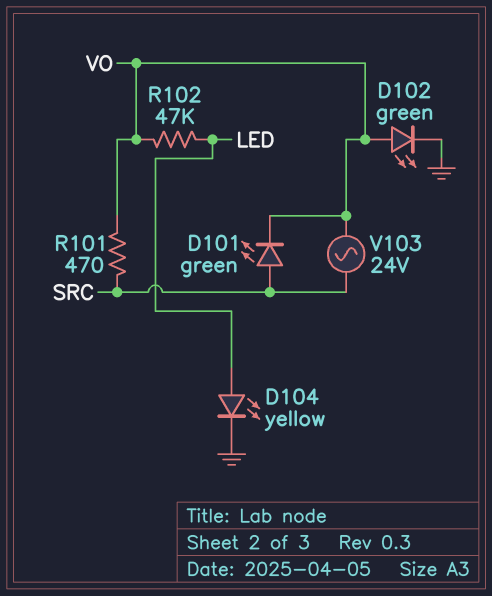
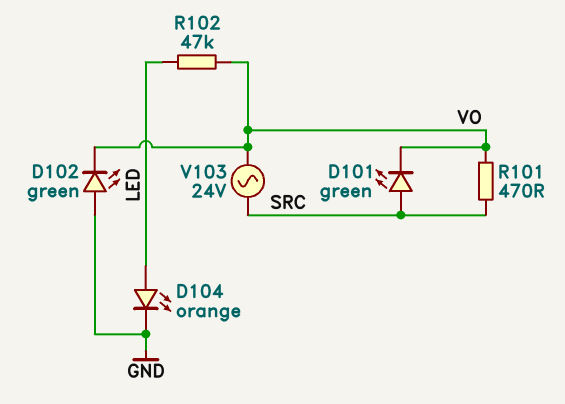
D102: LED green (A VO, K GND) -> LED green (A GND, K VO)
D104: LED yellow (A LED, K GND) -> LED orange (A LED, K GND)

